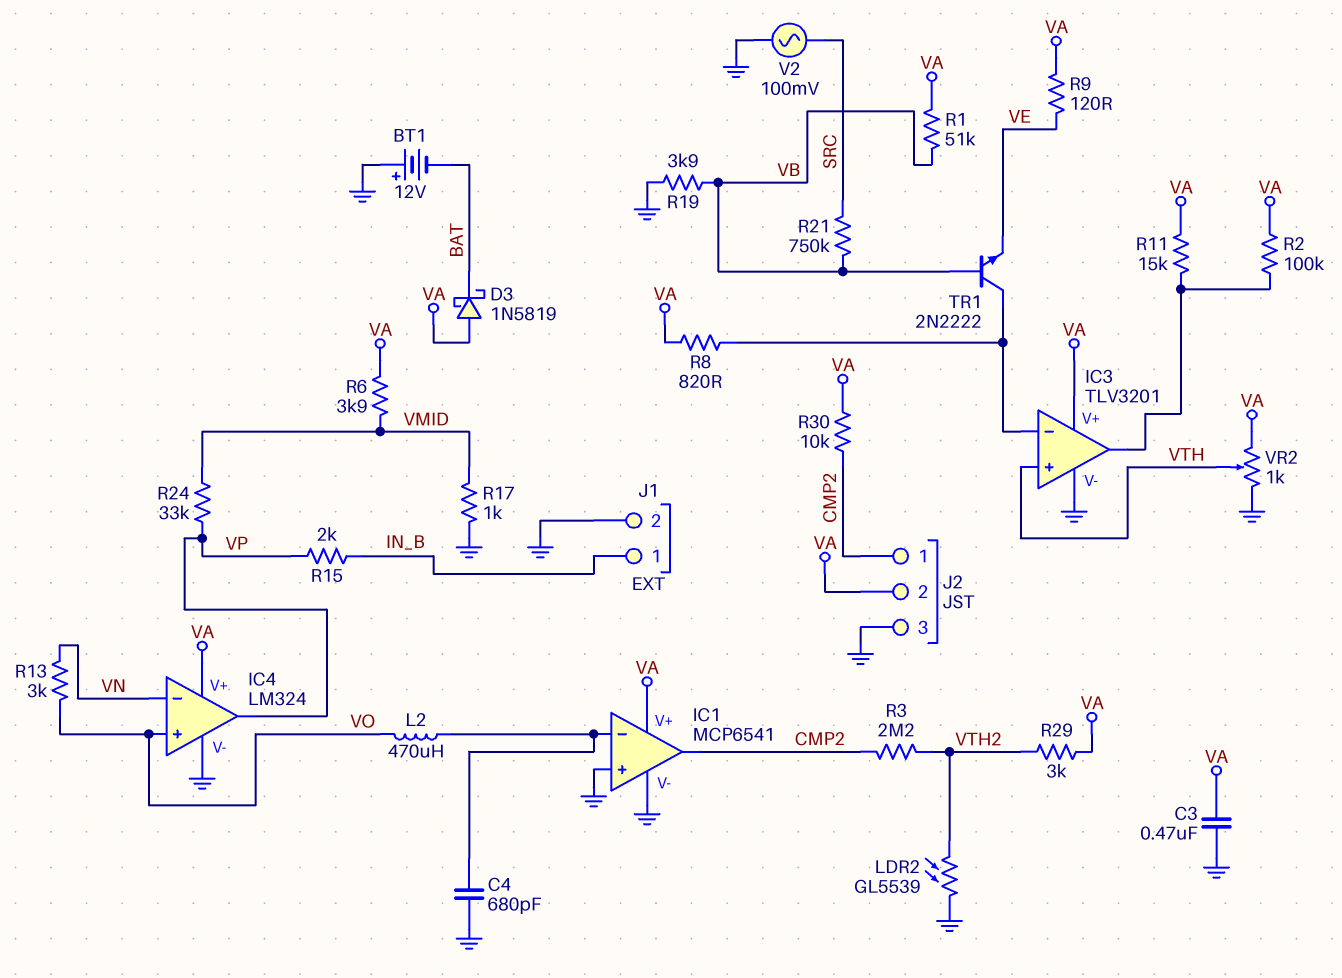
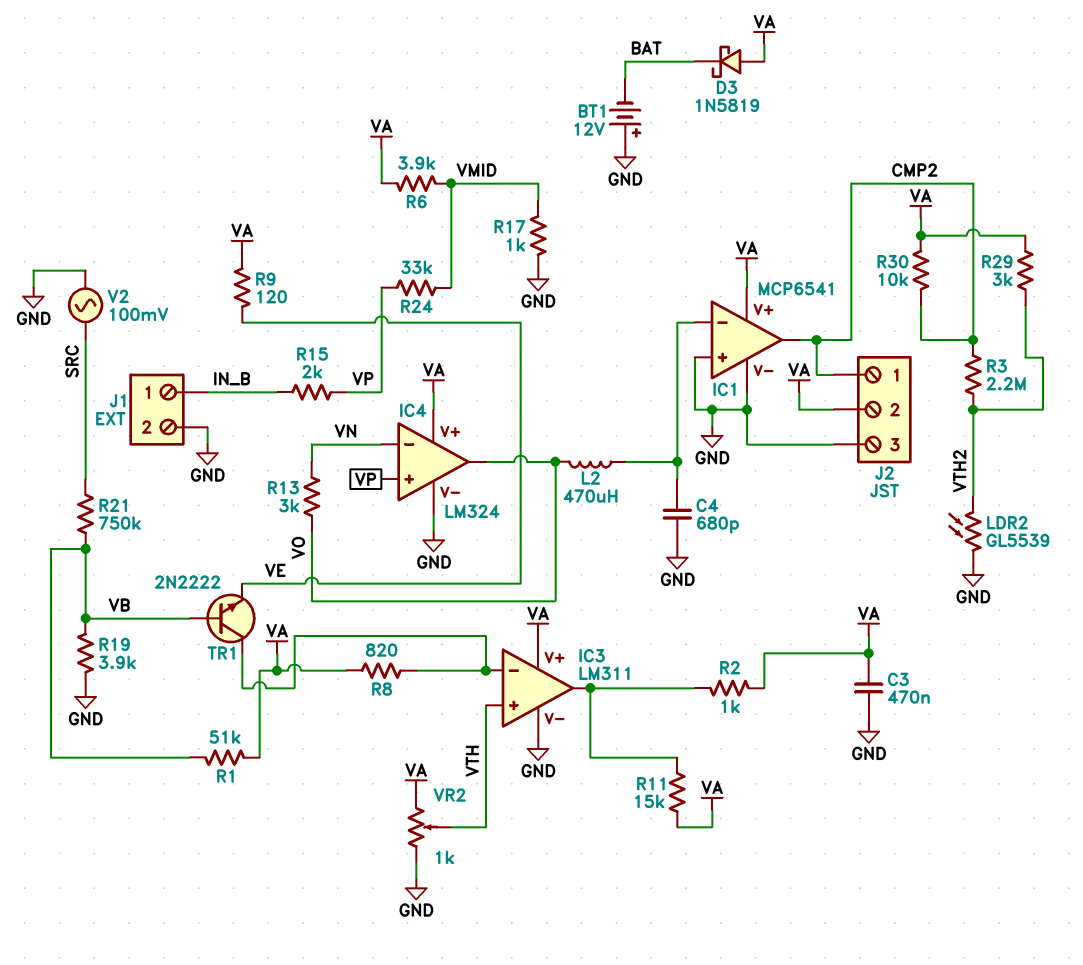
IC3: TLV3201 -> LM311
IC4 pin in+: VO -> VP
IC4 pin out: VP -> VO
R2: 100k (IC3/out, VA) -> 1k (IC3/out, VA)

